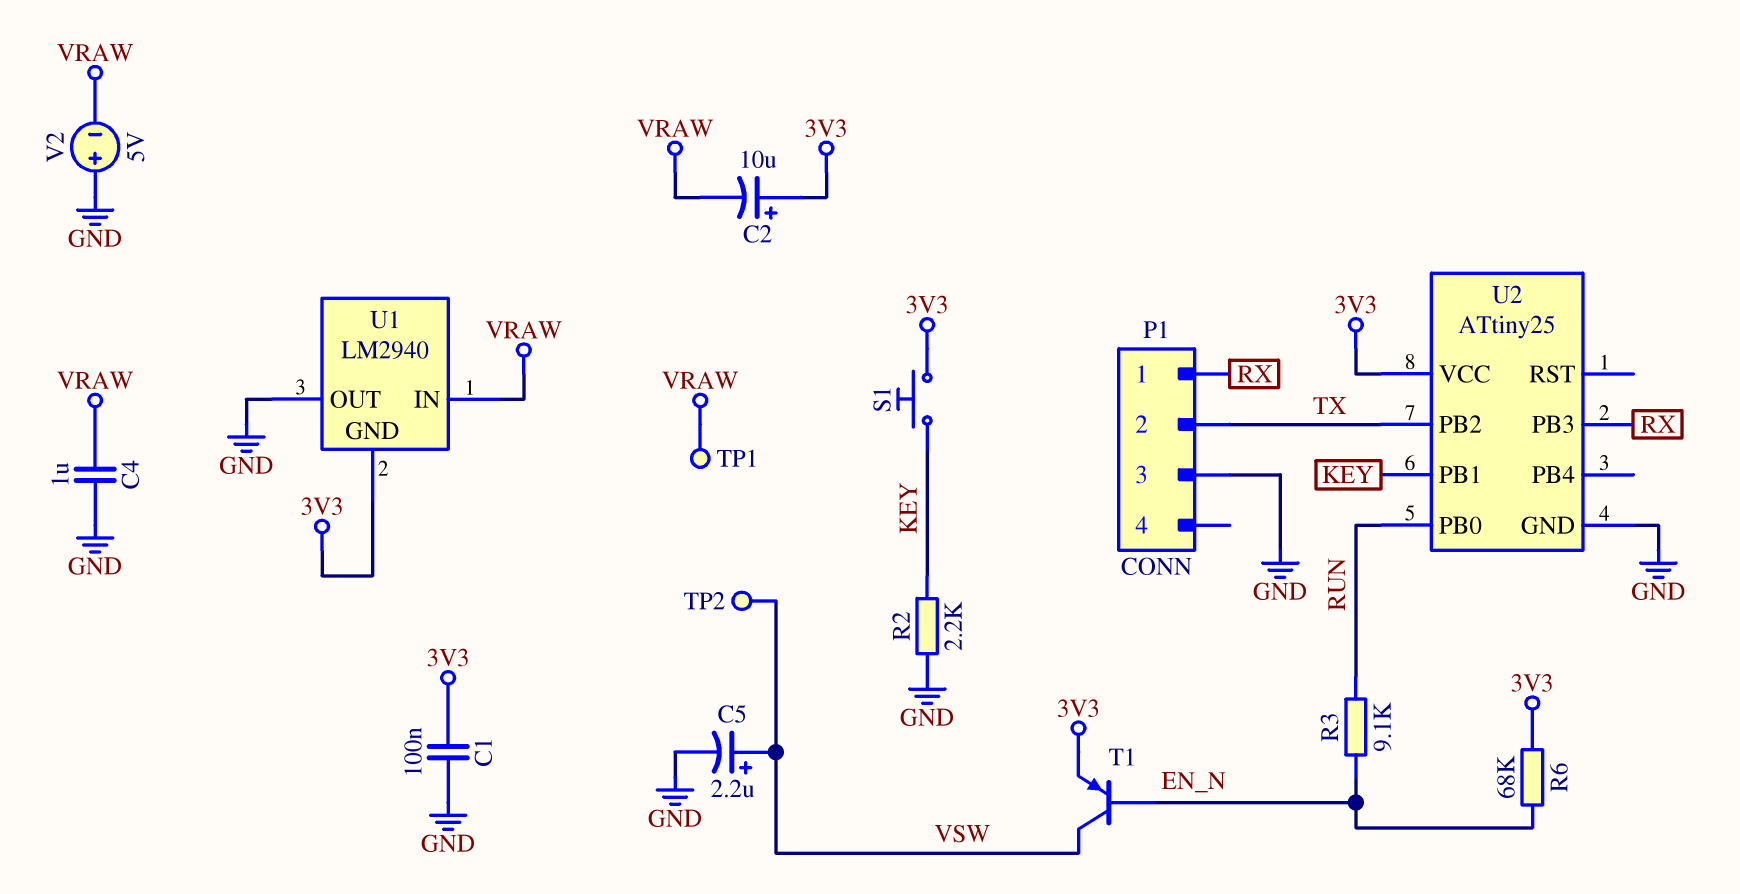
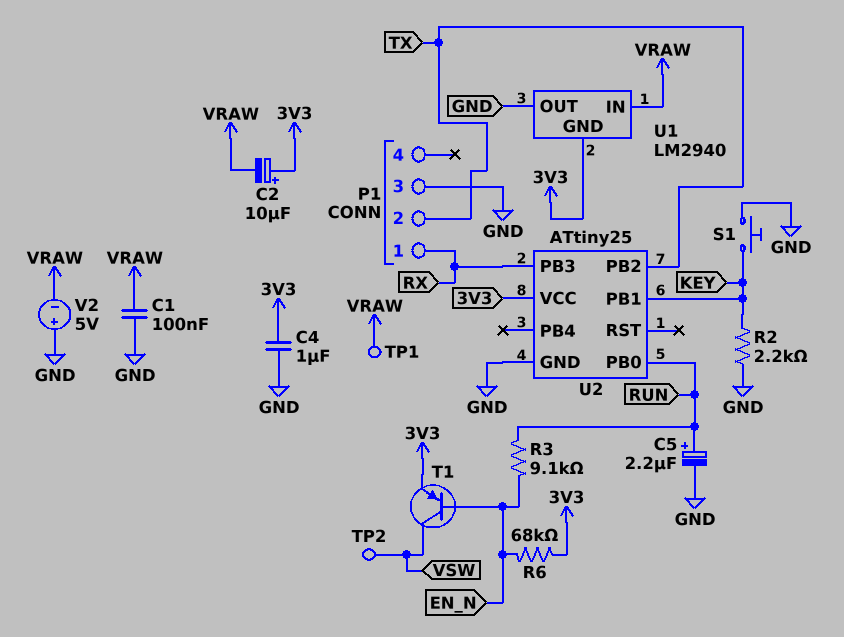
C1: 100nF (3V3, GND) -> 100nF (GND, VRAW)
C4: 1uF (GND, VRAW) -> 1uF (3V3, GND)
C5: 2.2uF (plus VSW, minus GND) -> 2.2uF (plus RUN, minus GND)
S1: button (3V3, KEY) -> button (GND, KEY)

